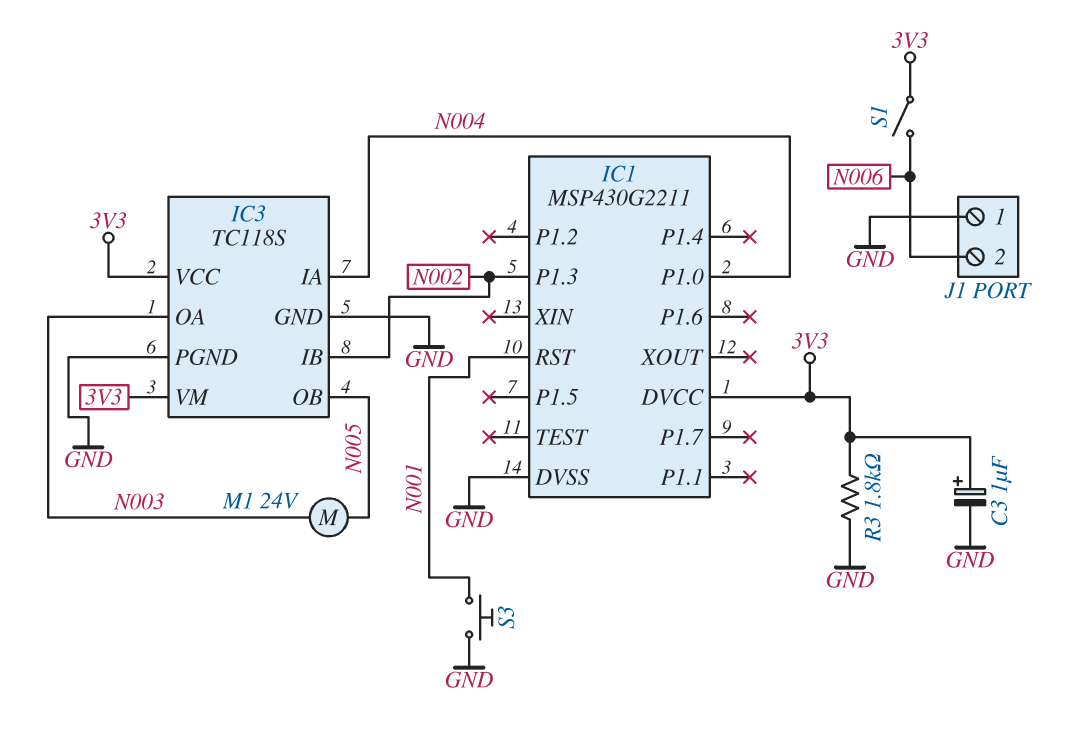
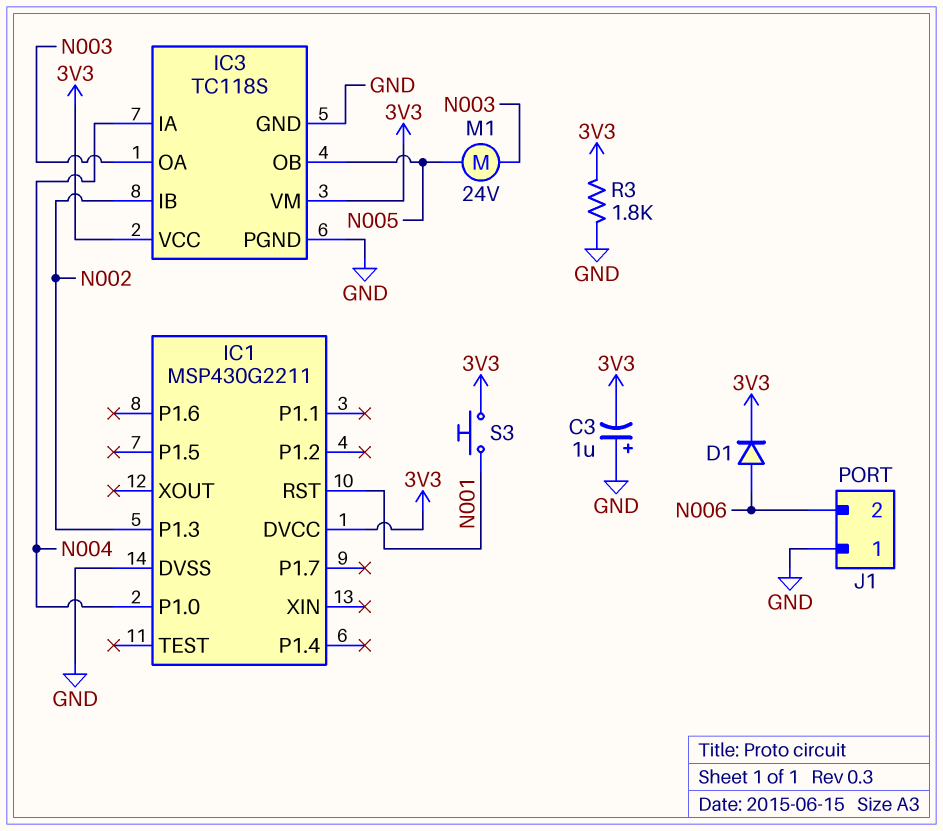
C3: 1uF (plus 3V3, minus GND) -> 1uF (plus GND, minus 3V3)
D1: none -> diode (A N006, K 3V3)
S1: switch (3V3, N006) -> none
S3: button (GND, N001) -> button (3V3, N001)

